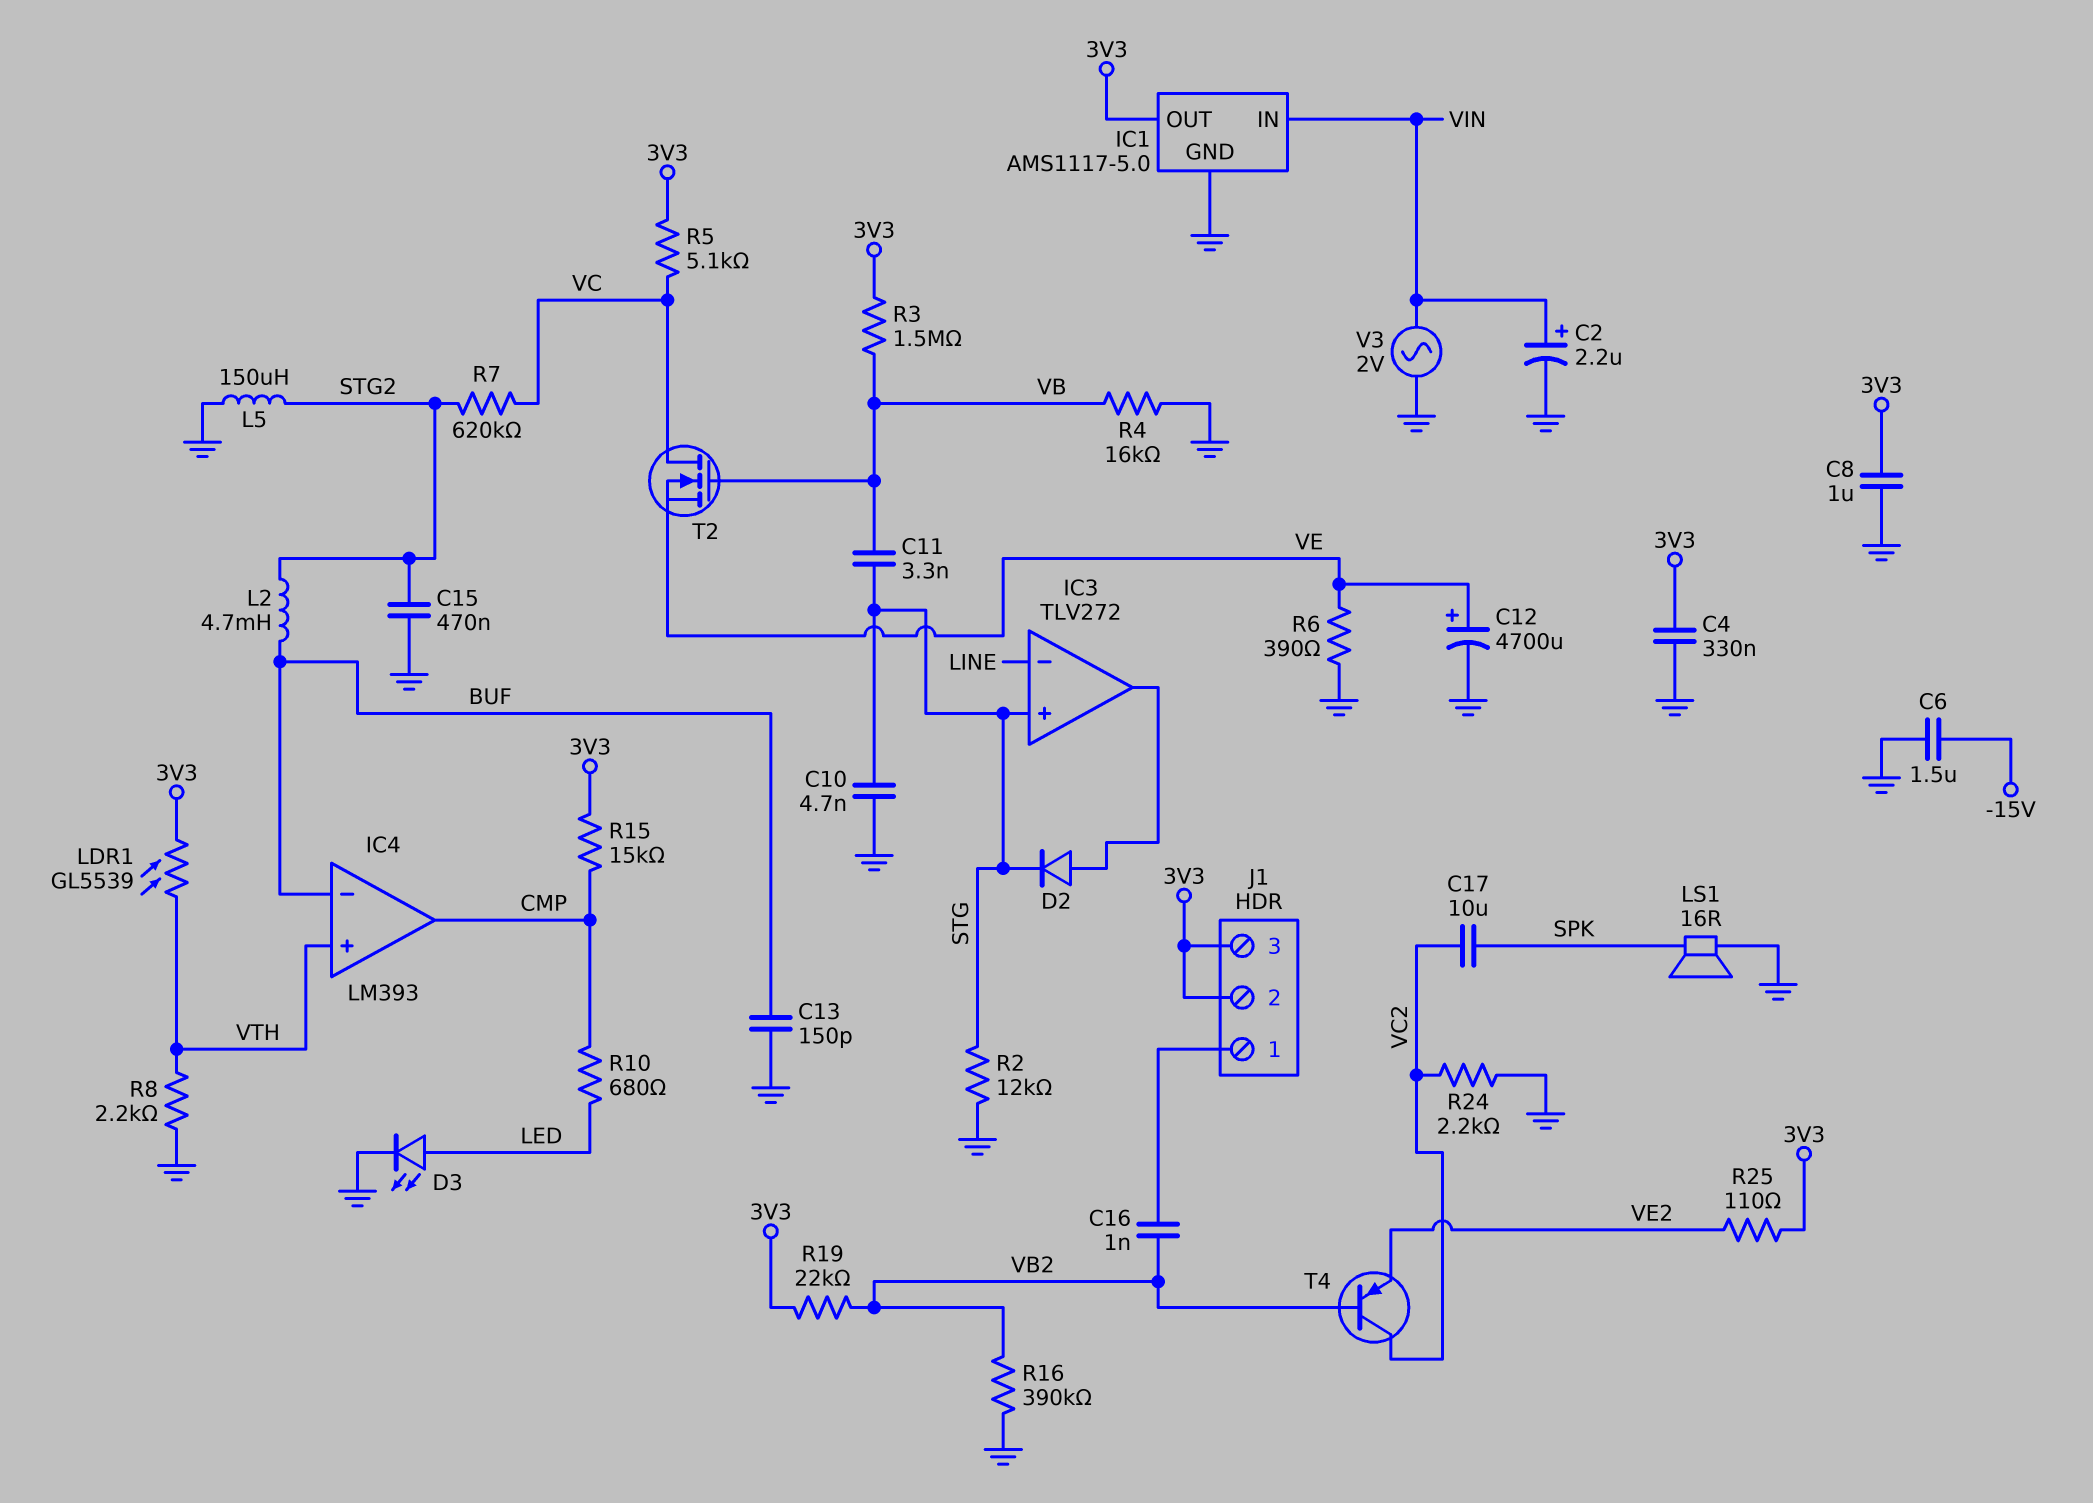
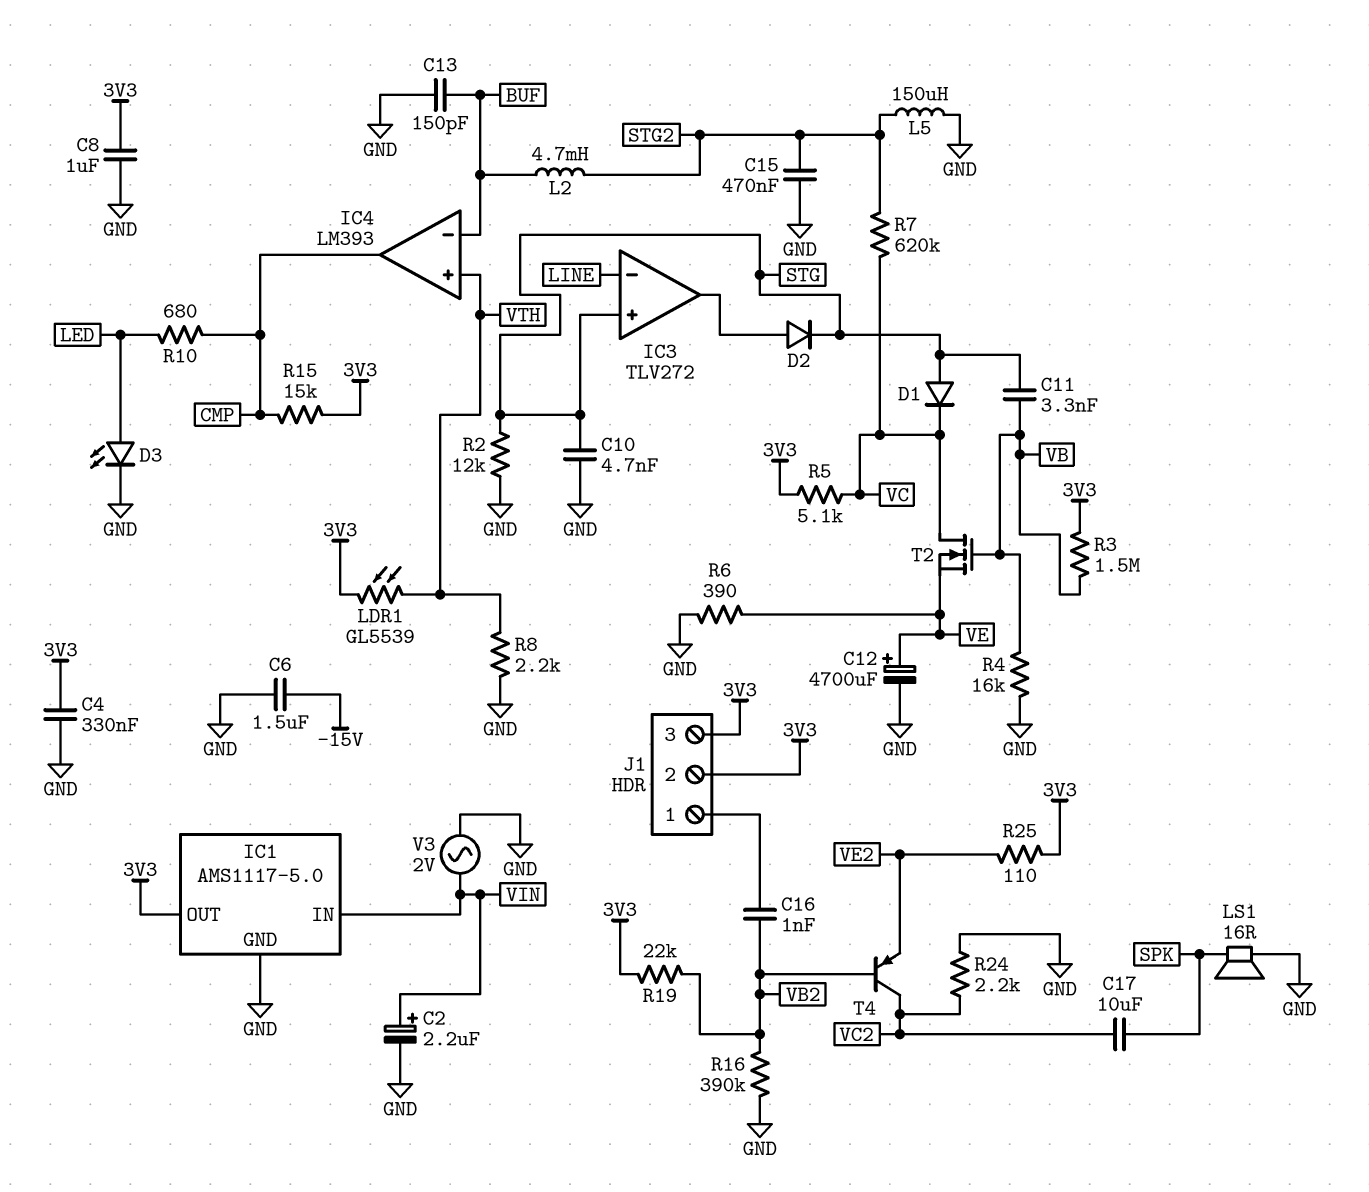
D1: none -> diode (A STG, K VC)

